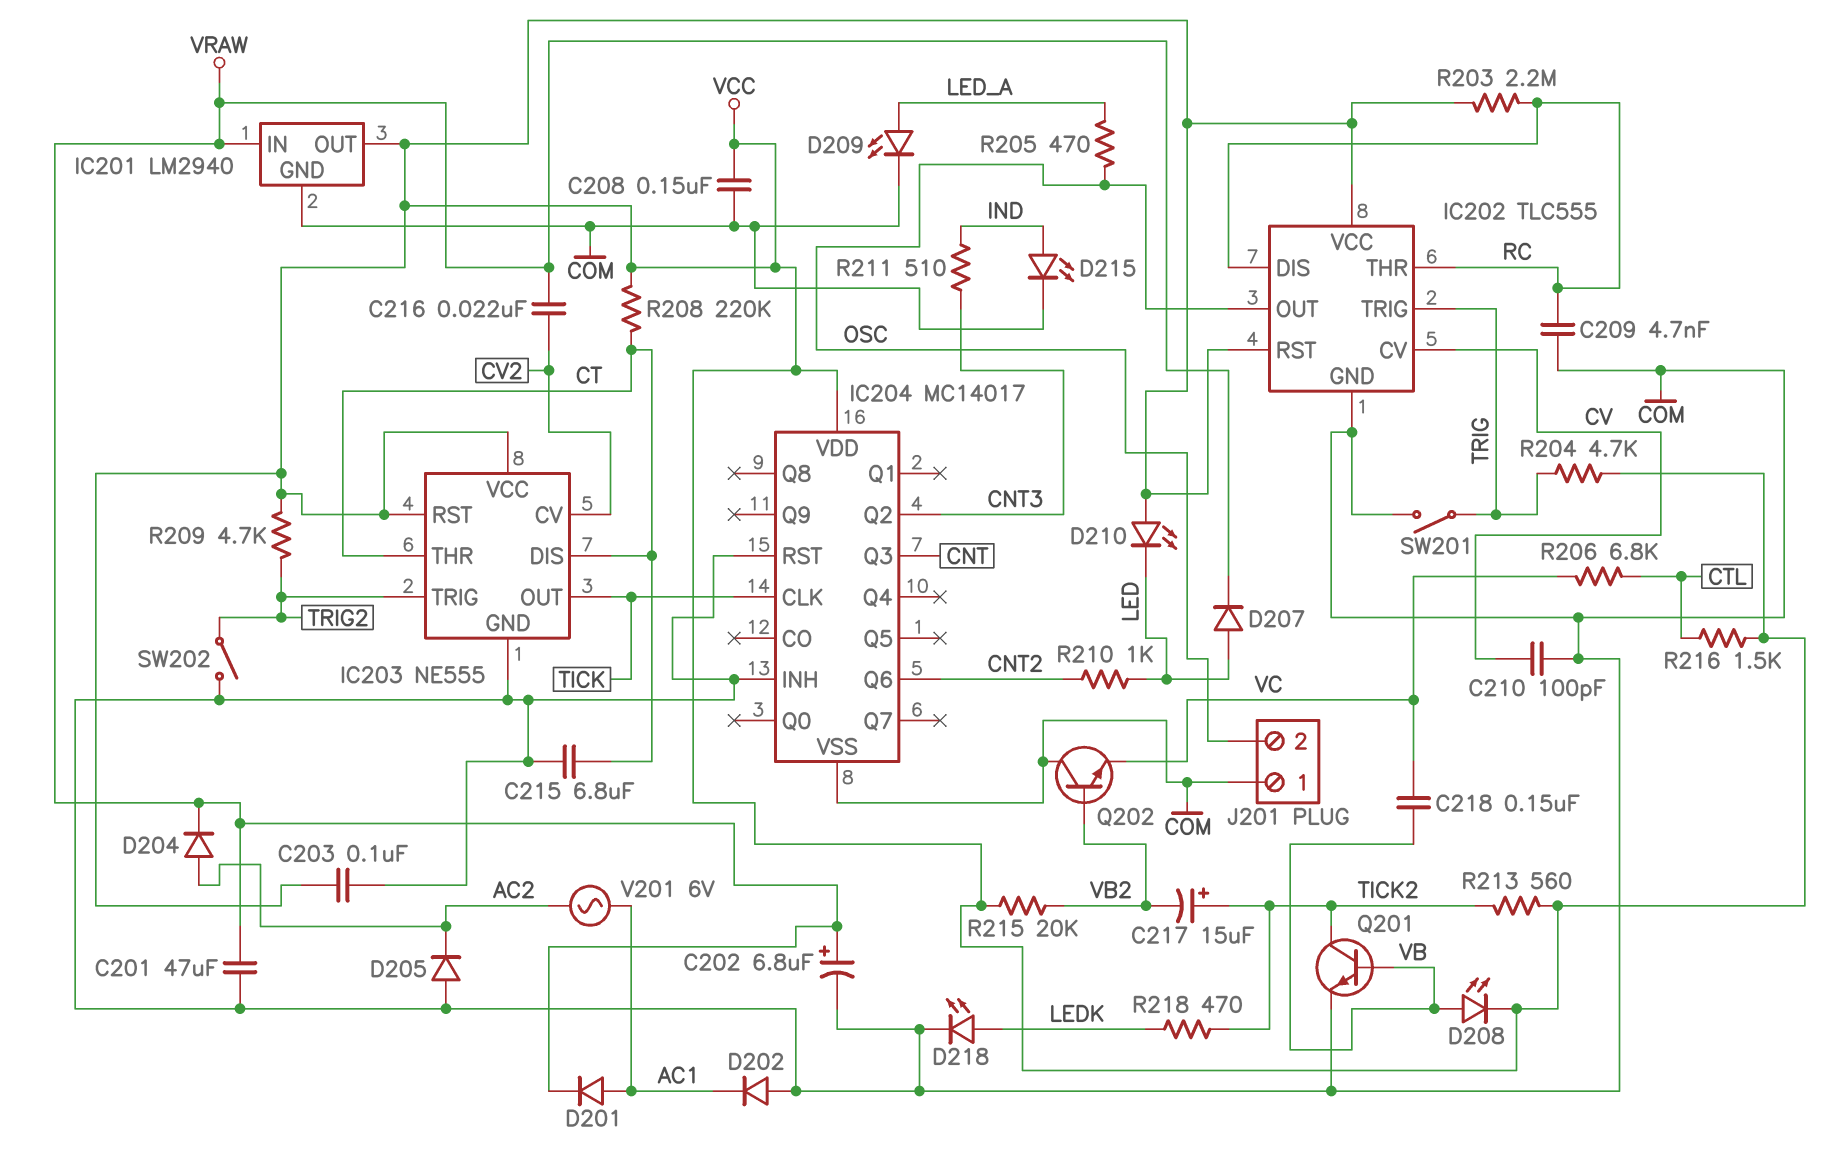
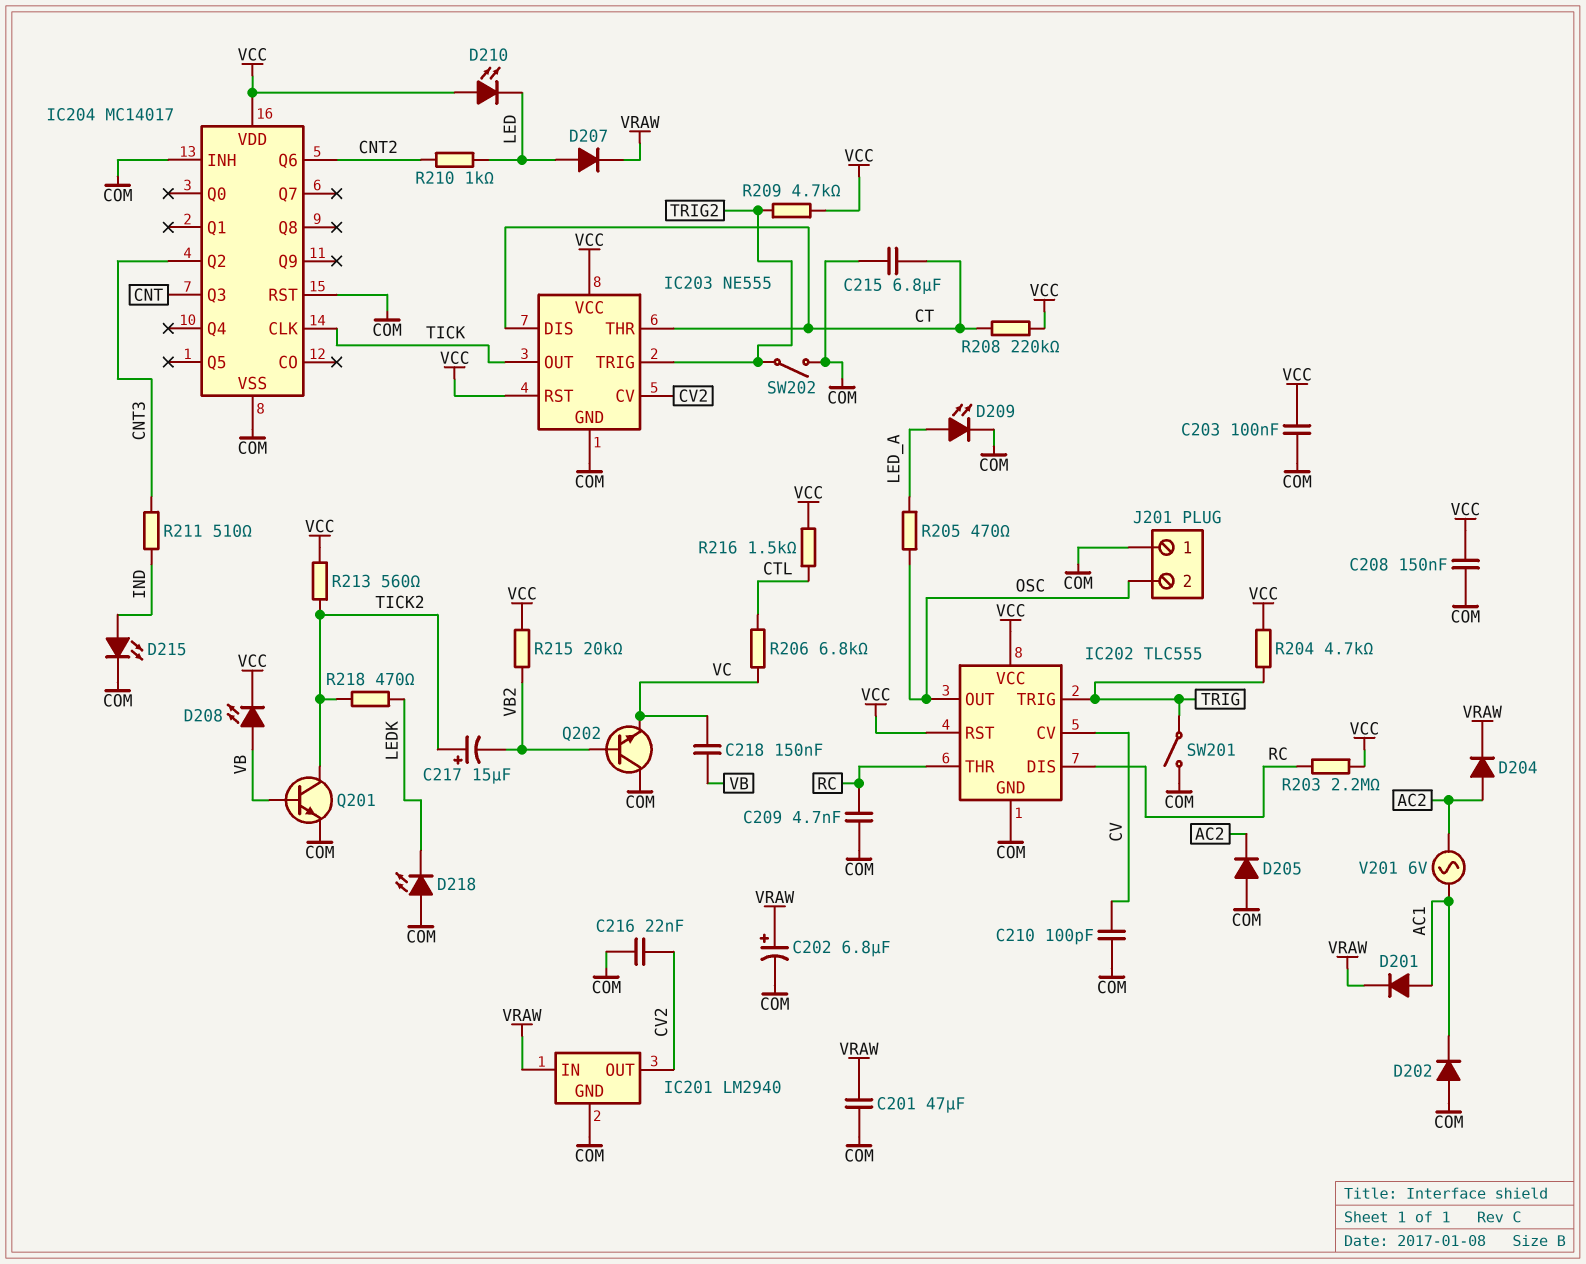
C216: 22nF (CV2, VRAW) -> 22nF (COM, CV2)
D218: LED (A LEDK, K COM) -> LED (A COM, K LEDK)
IC201 pin OUT: VCC -> CV2

